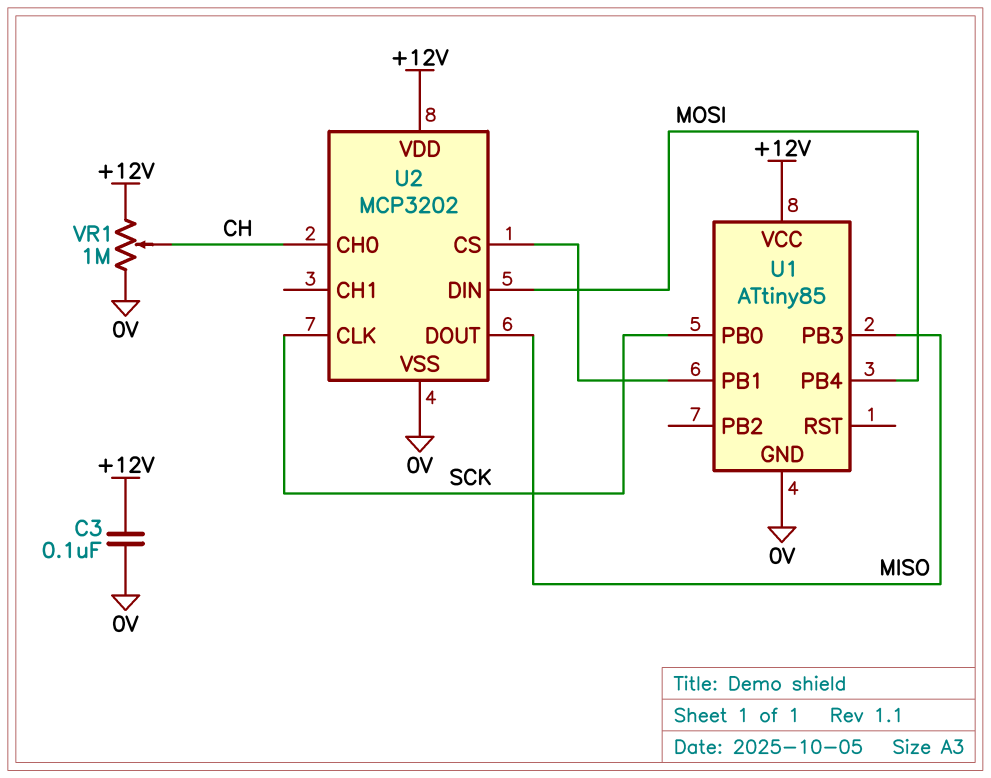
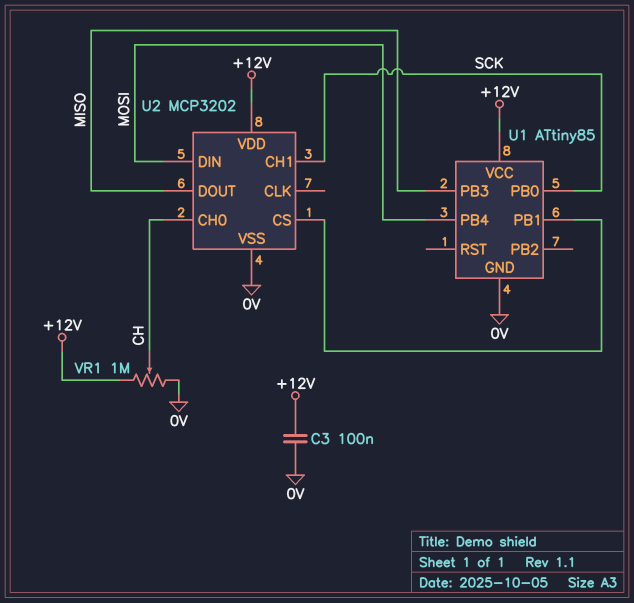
U2 pin CH1: none -> SCK
U2 pin CLK: SCK -> none

